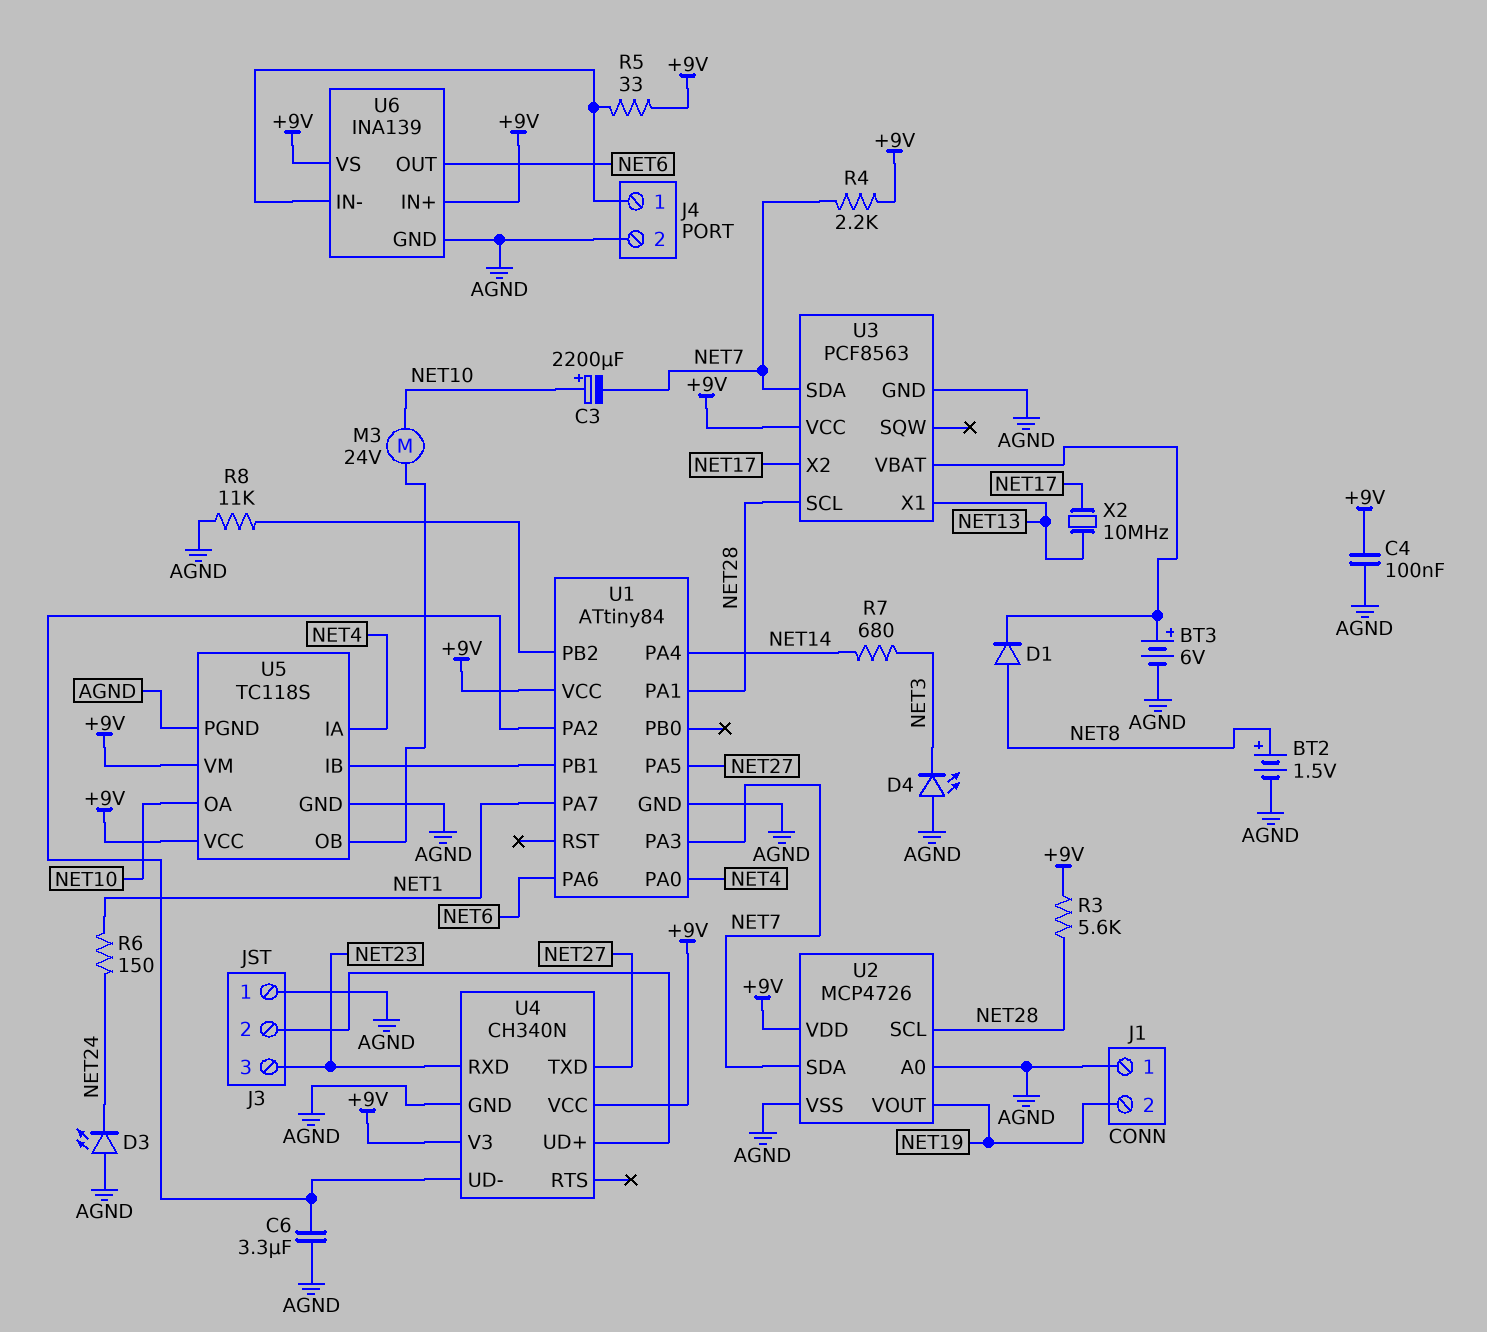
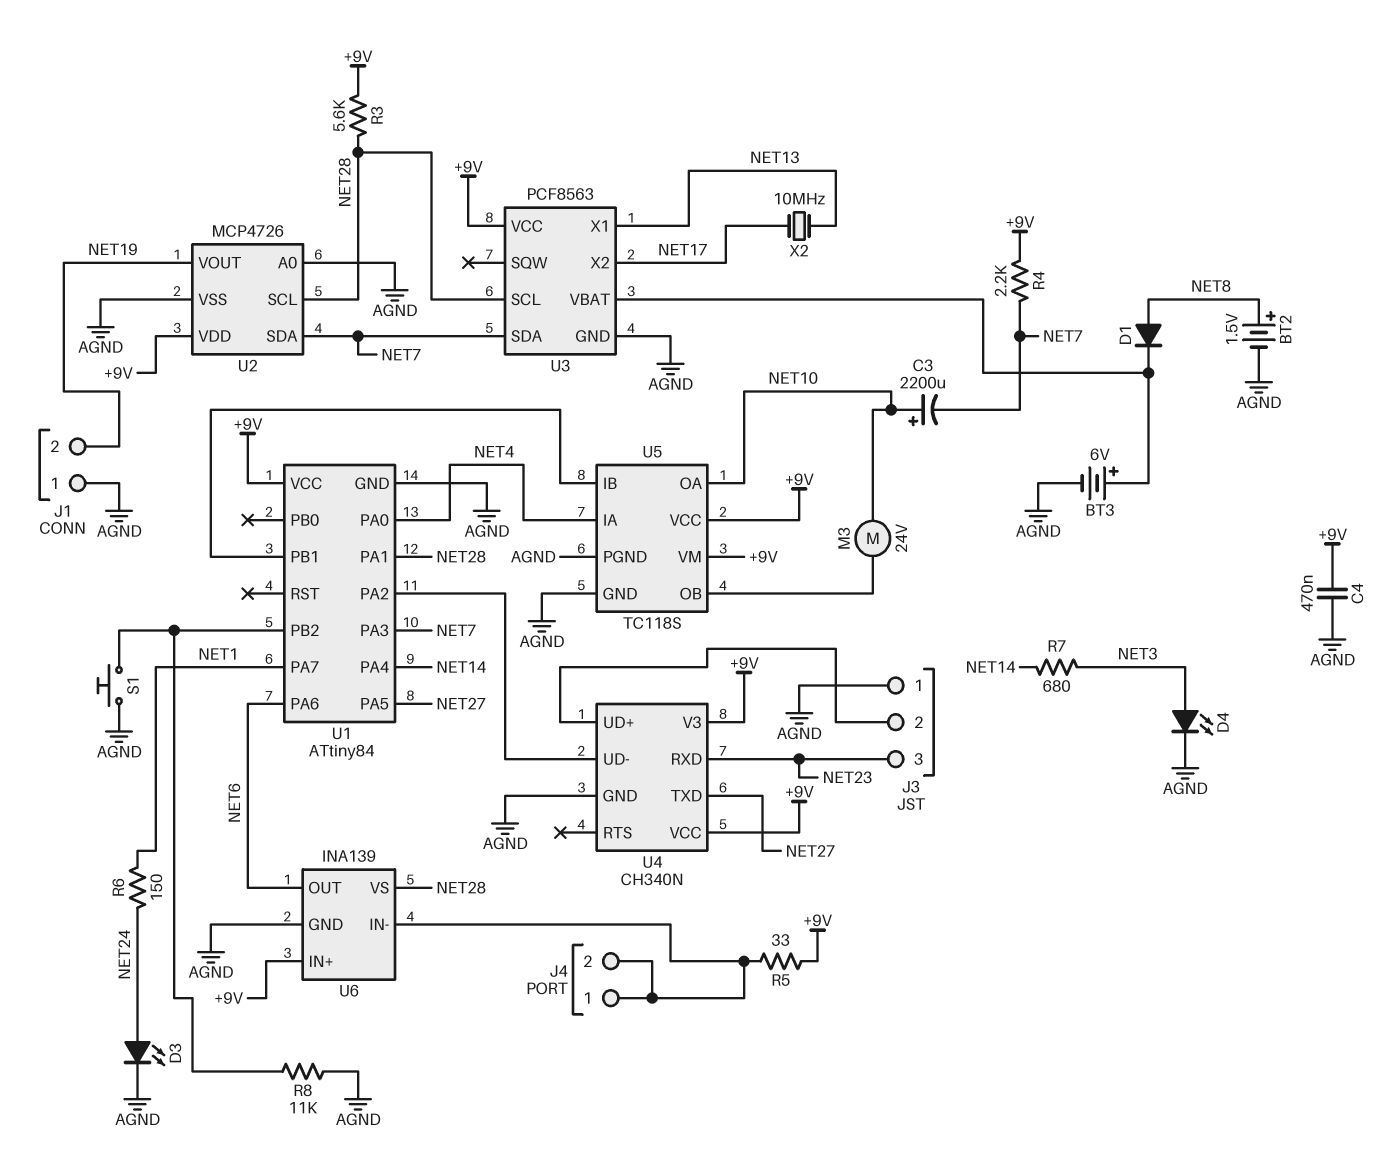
C4: 100nF (+9V, AGND) -> 470nF (+9V, AGND)
C6: 3.3uF (AGND, U1/PA2) -> none
D3: LED (A AGND, K NET24) -> LED (A NET24, K AGND)
D4: LED (A AGND, K NET3) -> LED (A NET3, K AGND)
J4 pin 2: AGND -> J4/1
S1: none -> button (AGND, U1/PB2)
U6 pin VS: +9V -> NET28

